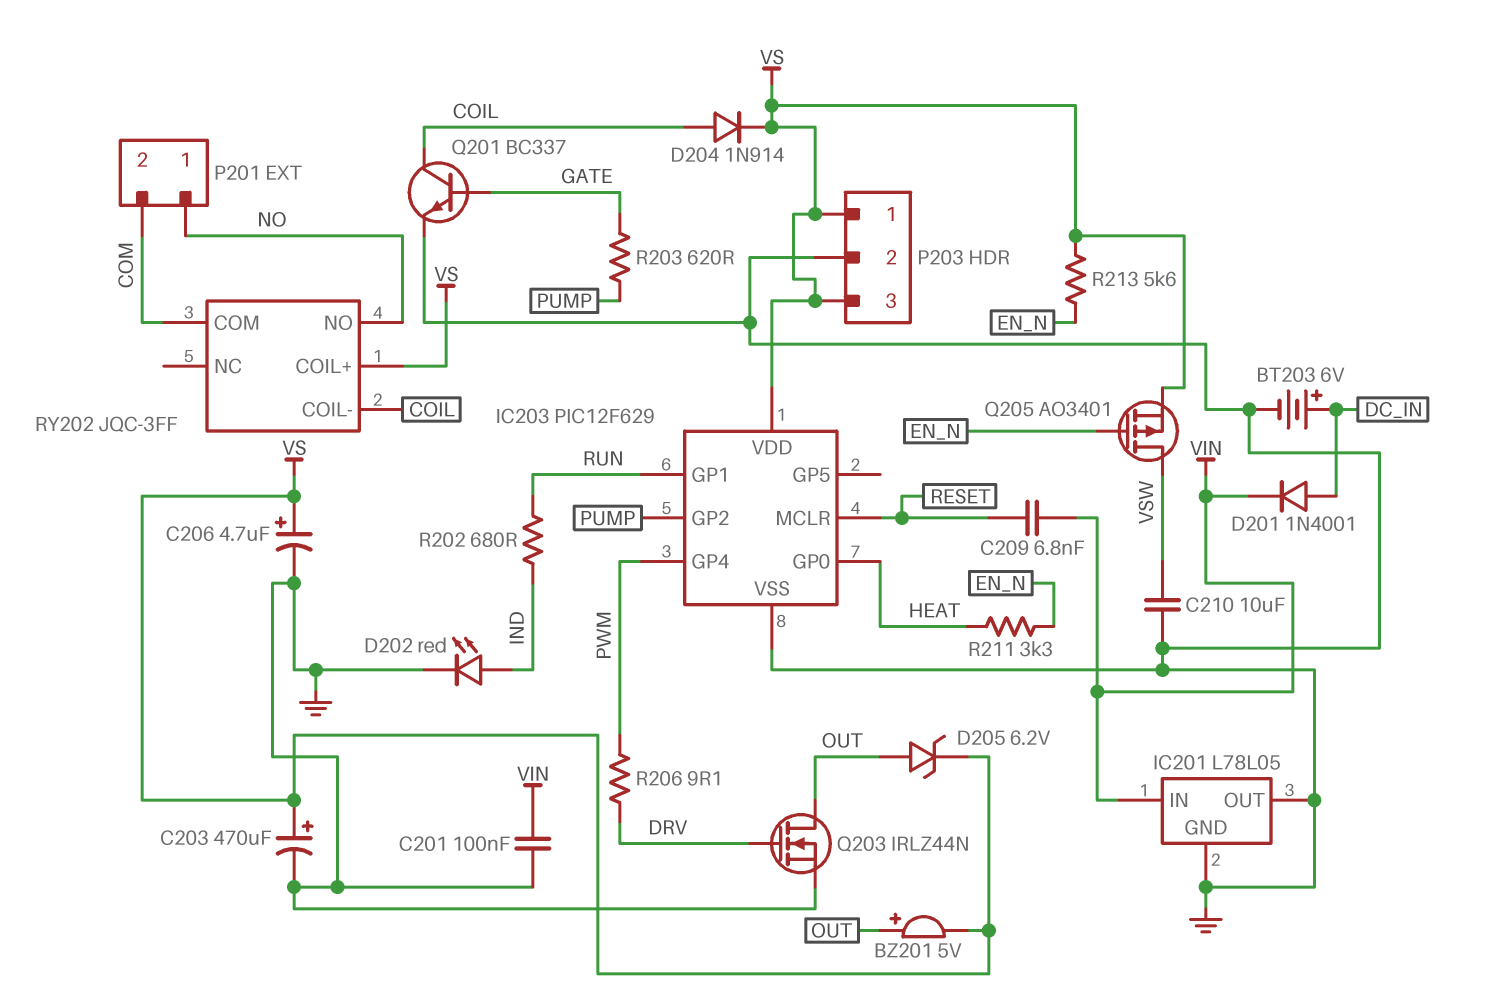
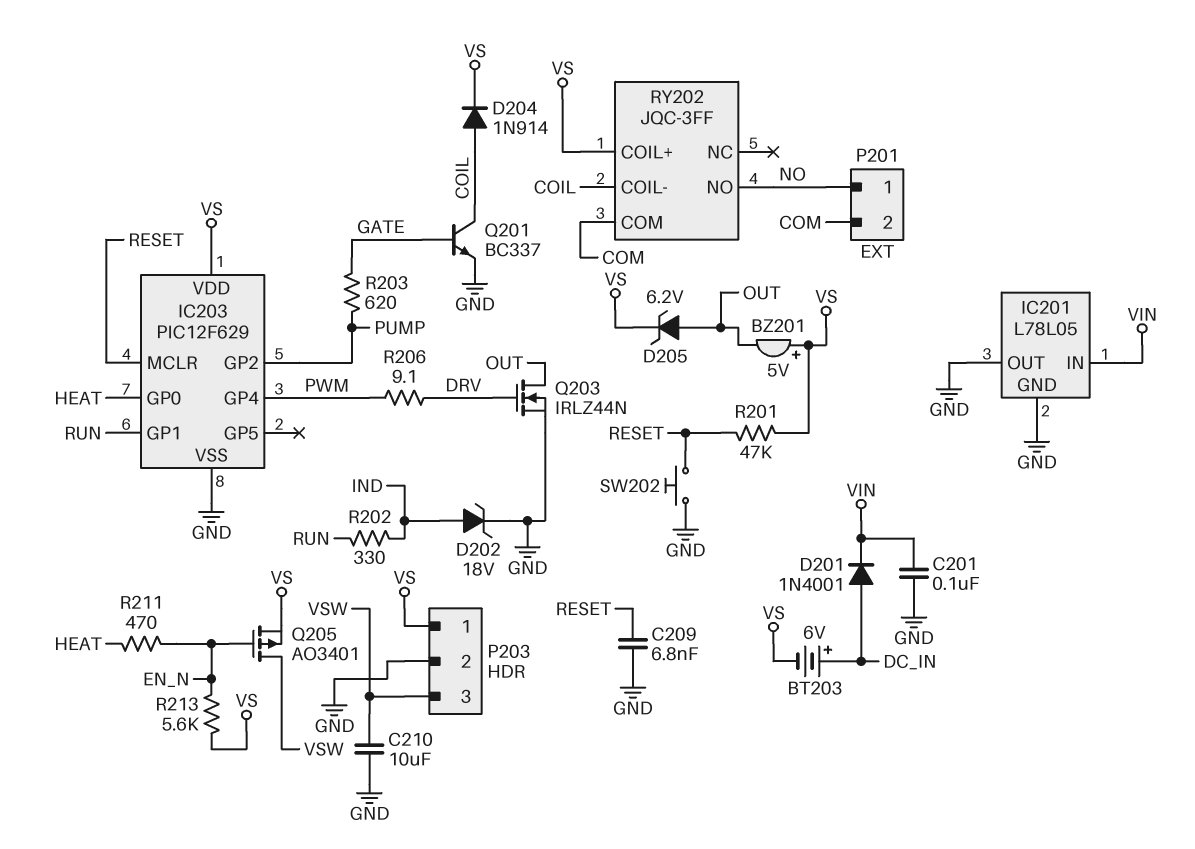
BT203: 6V (plus DC_IN, minus GND) -> 6V (plus DC_IN, minus VS)
BZ201: buzzer 5V (plus OUT, minus VS) -> buzzer 5V (plus VS, minus OUT)
C203: 470uF (plus VS, minus GND) -> none
C206: 4.7uF (plus VS, minus GND) -> none
C209: 6.8nF (RESET, VIN) -> 6.8nF (GND, RESET)
D202: LED red (A IND, K GND) -> zener 18V (A IND, K GND)
P203 pin 3: VS -> VSW
R201: none -> 47k (RESET, VS)
R202: 680 (IND, RUN) -> 330 (IND, RUN)
R211: 3.3k (EN_N, HEAT) -> 470 (EN_N, HEAT)
SW202: none -> button (GND, RESET)

